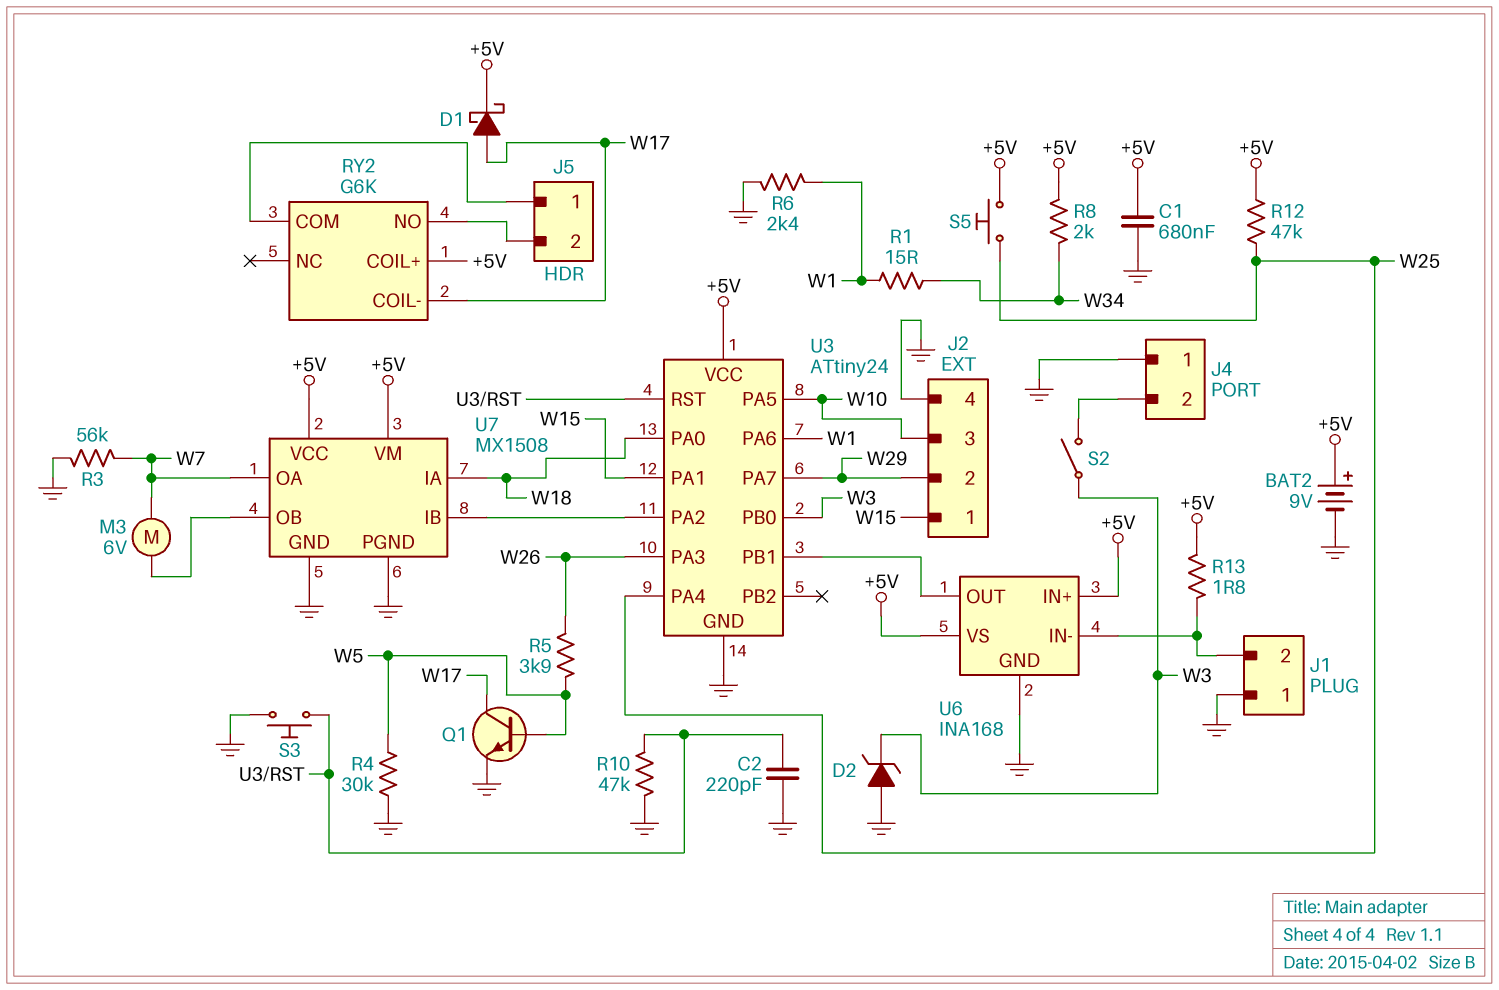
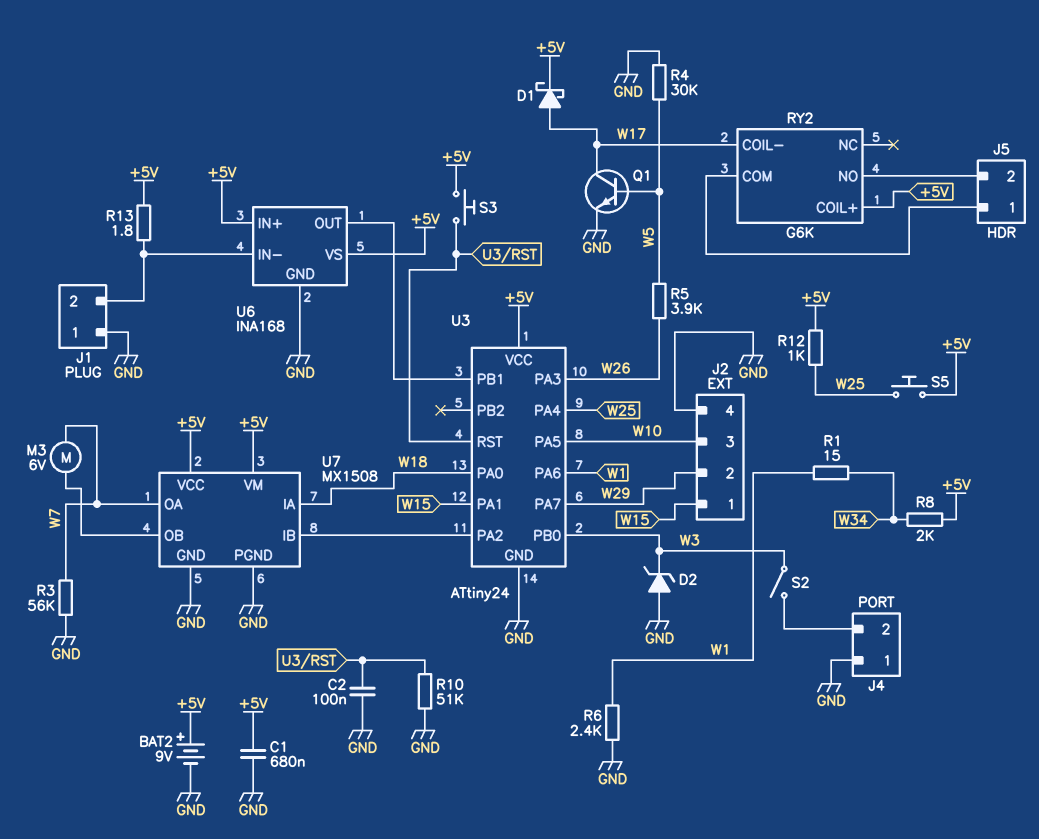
C2: 220pF (GND, U3/RST) -> 100nF (GND, U3/RST)
R10: 47k (GND, U3/RST) -> 51k (GND, U3/RST)
R12: 47k (+5V, W25) -> 1k (+5V, W25)
S3: button (GND, U3/RST) -> button (+5V, U3/RST)

